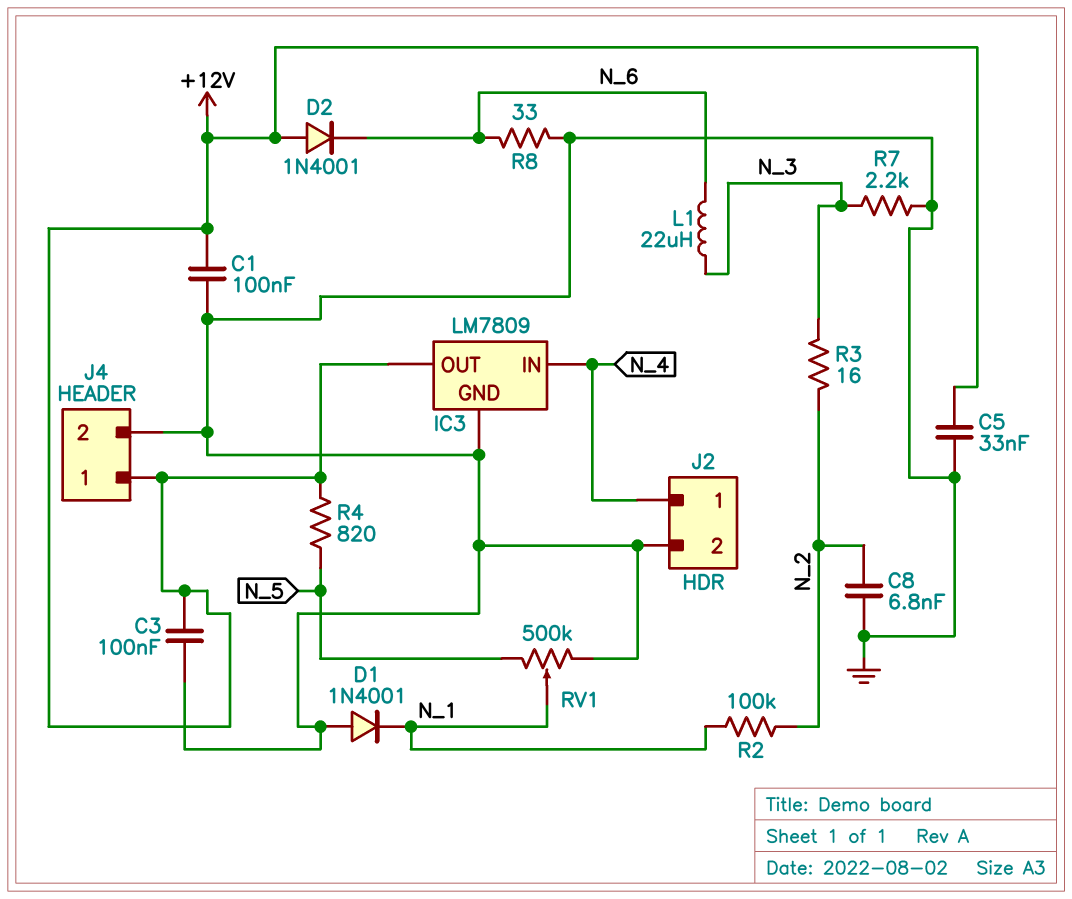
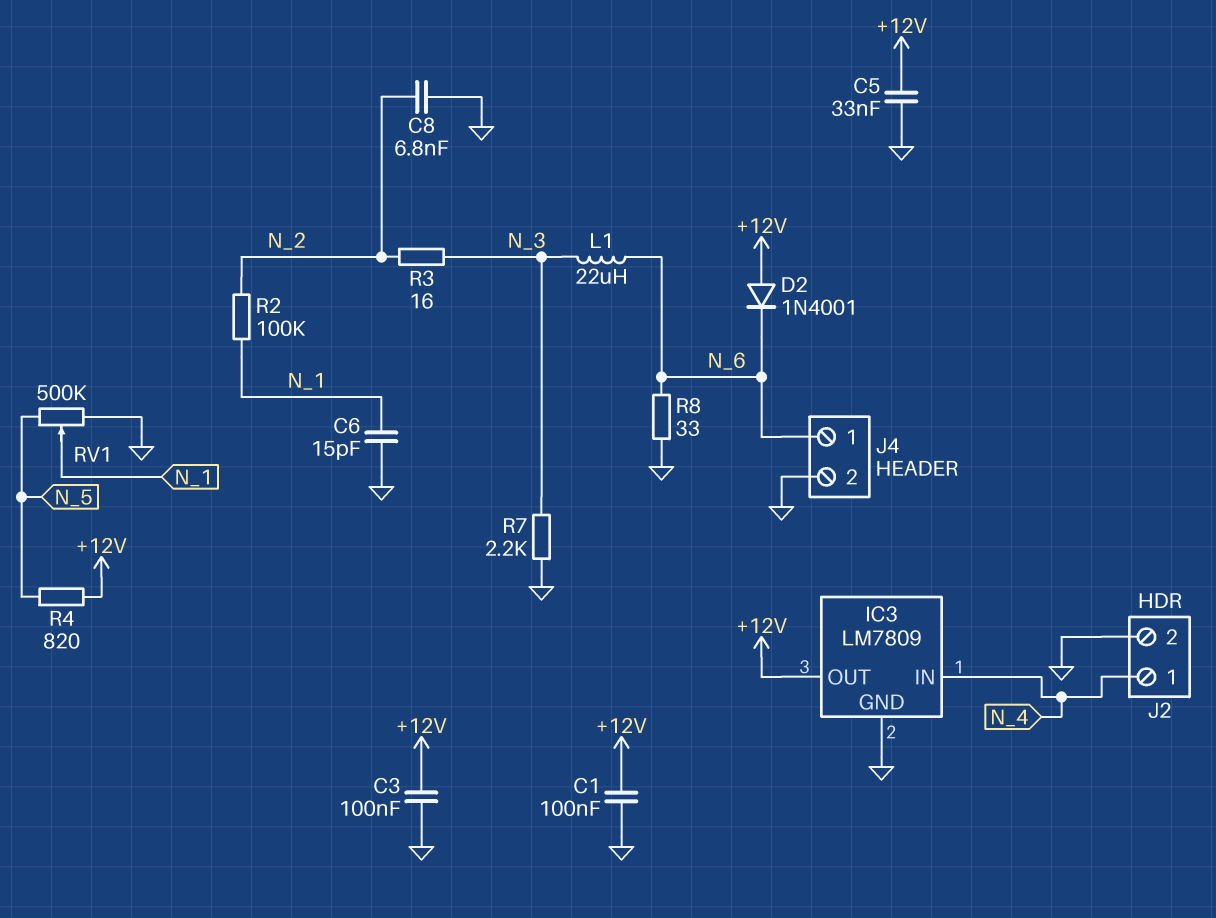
C6: none -> 15pF (GND, N_1)
D1: diode 1N4001 (A GND, K N_1) -> none
J4 pin 1: +12V -> N_6

